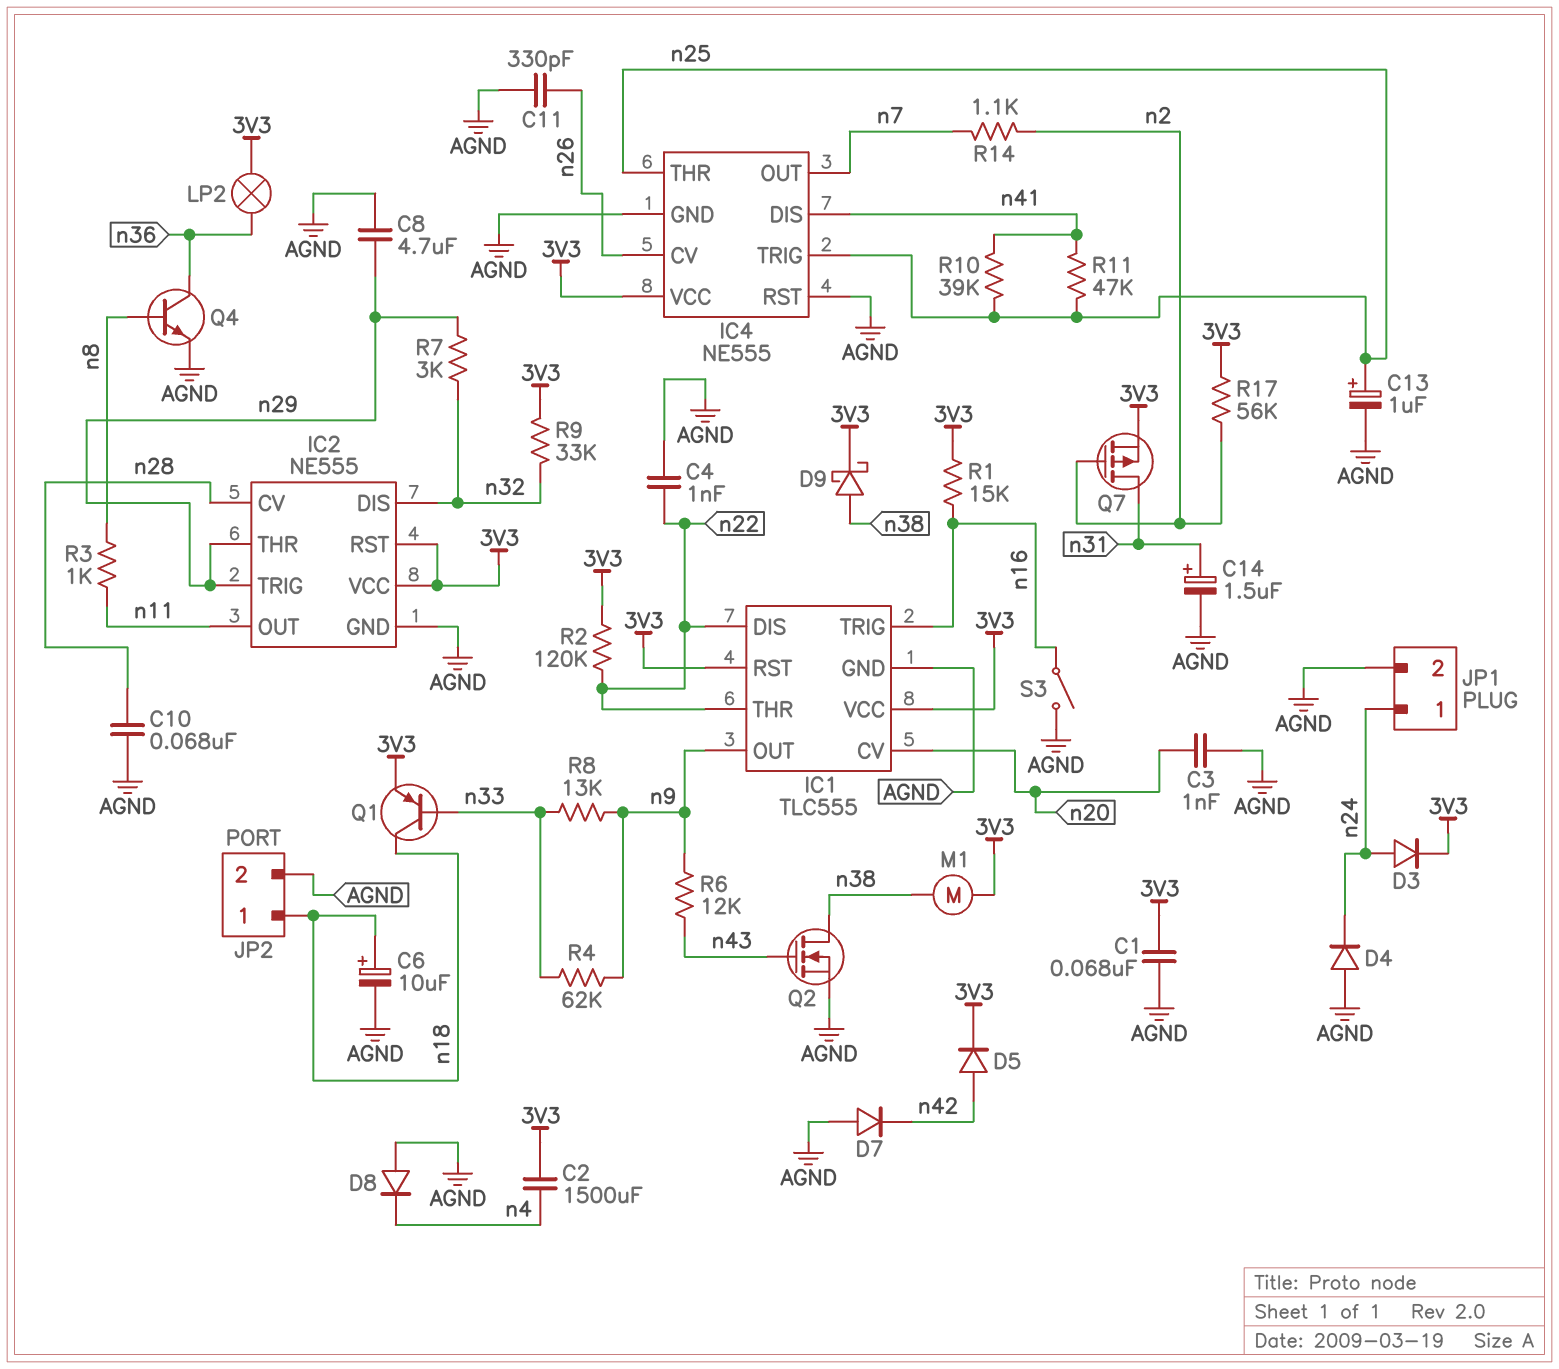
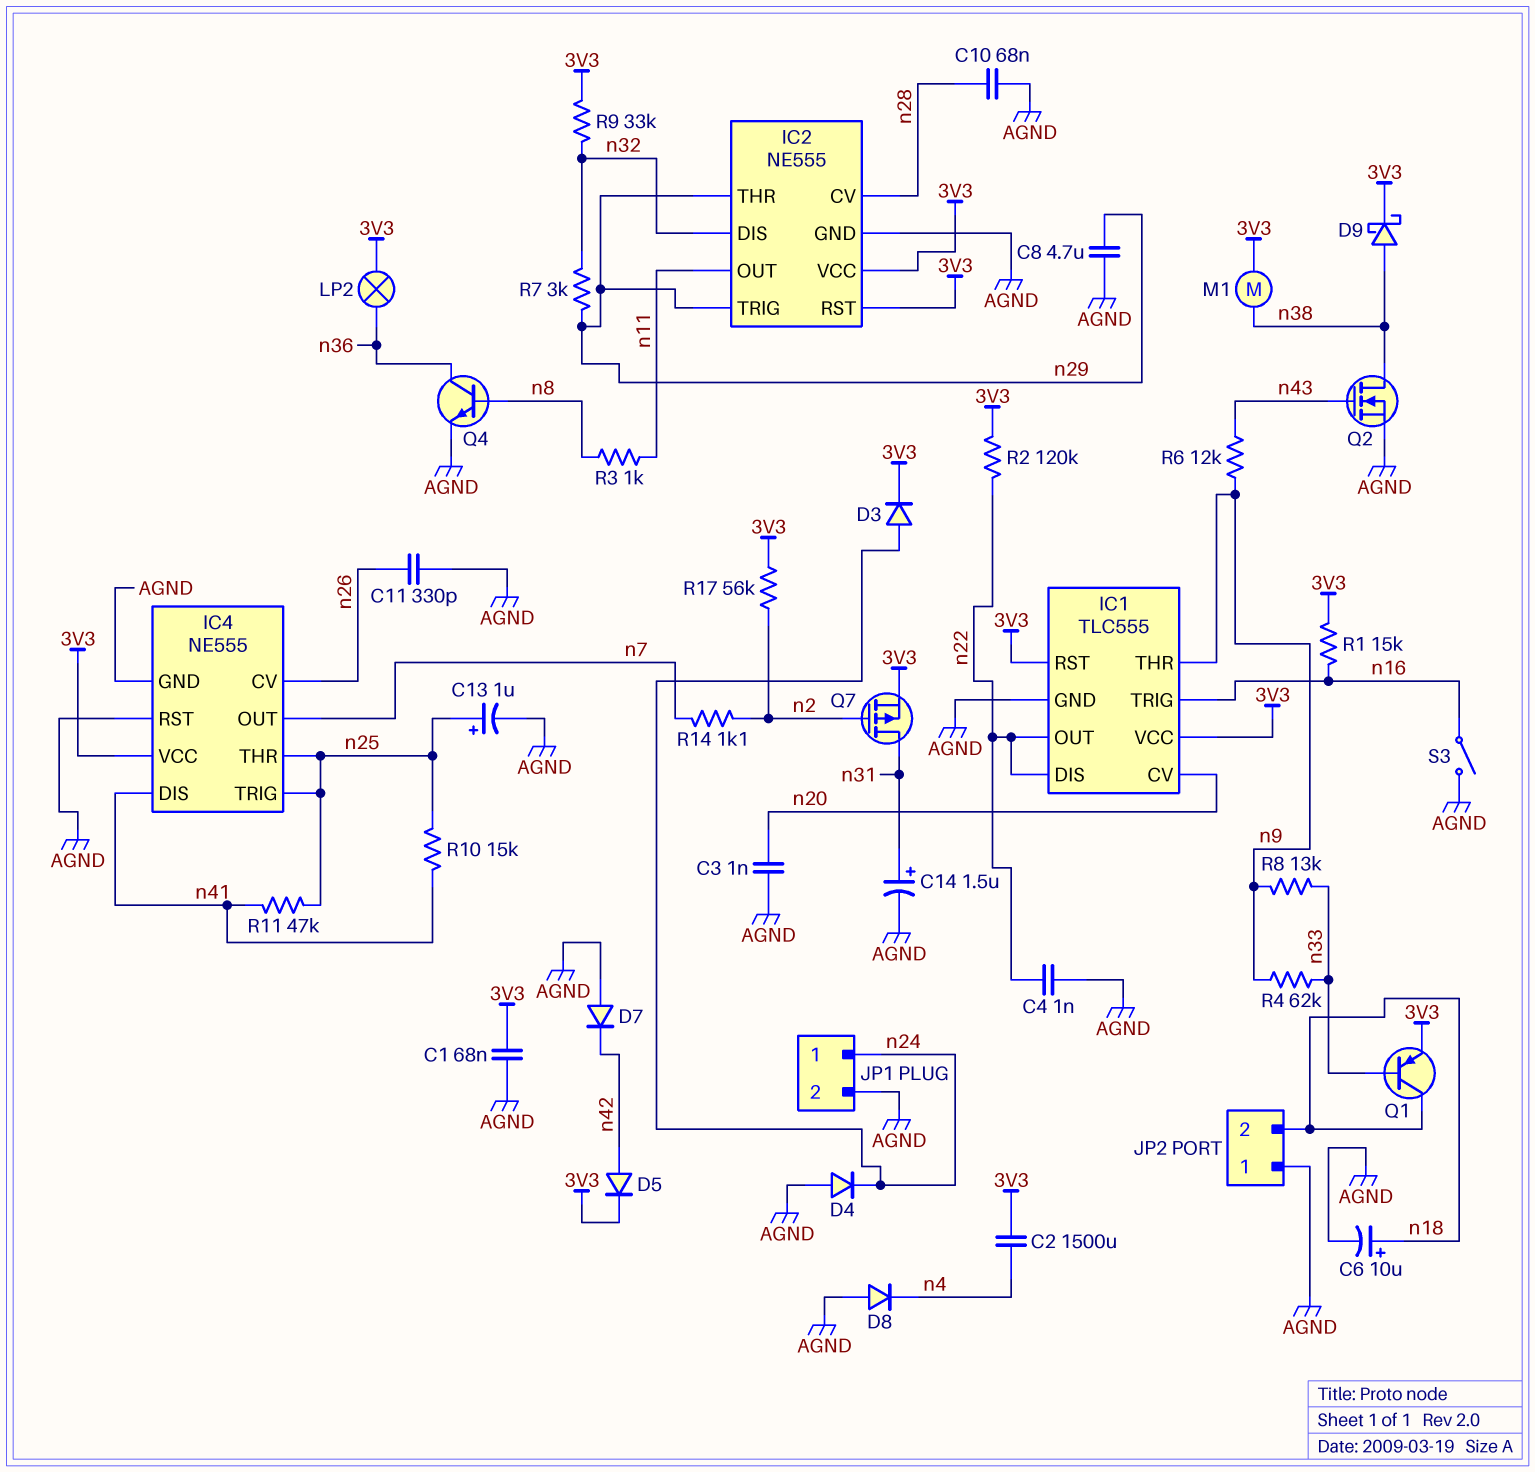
IC1 pin OUT: n9 -> n22
IC1 pin THR: n22 -> n9
JP2 pin 1: n18 -> AGND
JP2 pin 2: AGND -> n18
R10: 39k (n25, n41) -> 15k (n25, n41)

